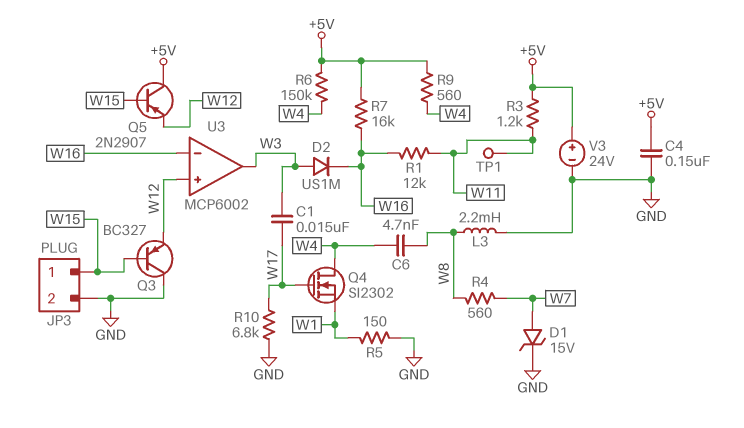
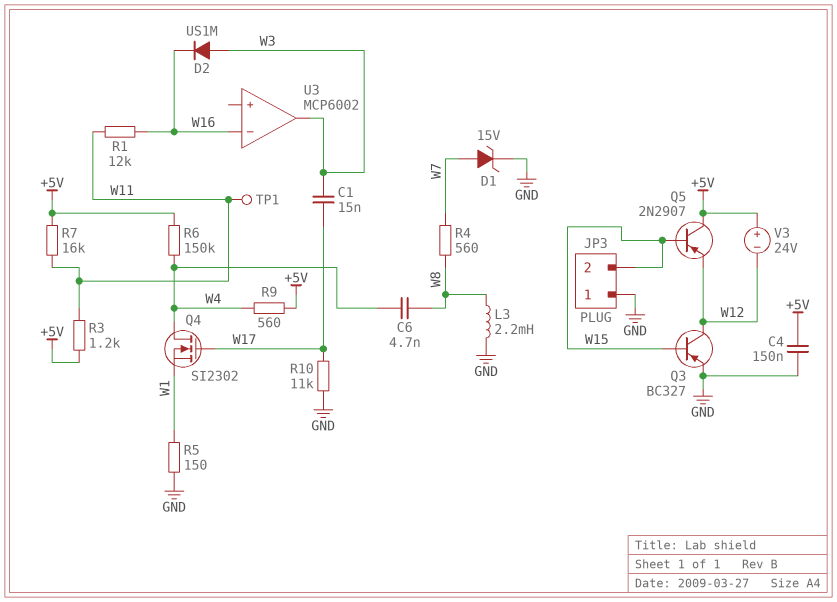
JP3 pin 1: W15 -> GND
JP3 pin 2: GND -> W15
Q3: PNP BC327 (B W15, C GND, E W12) -> PNP BC327 (B W15, C W12, E GND)
R7: 16k (+5V, W16) -> 16k (+5V, W11)
R10: 6.8k (GND, W17) -> 11k (GND, W17)
U3 pin in+: W12 -> none
V3: 24V (plus +5V, minus GND) -> 24V (plus +5V, minus W12)

